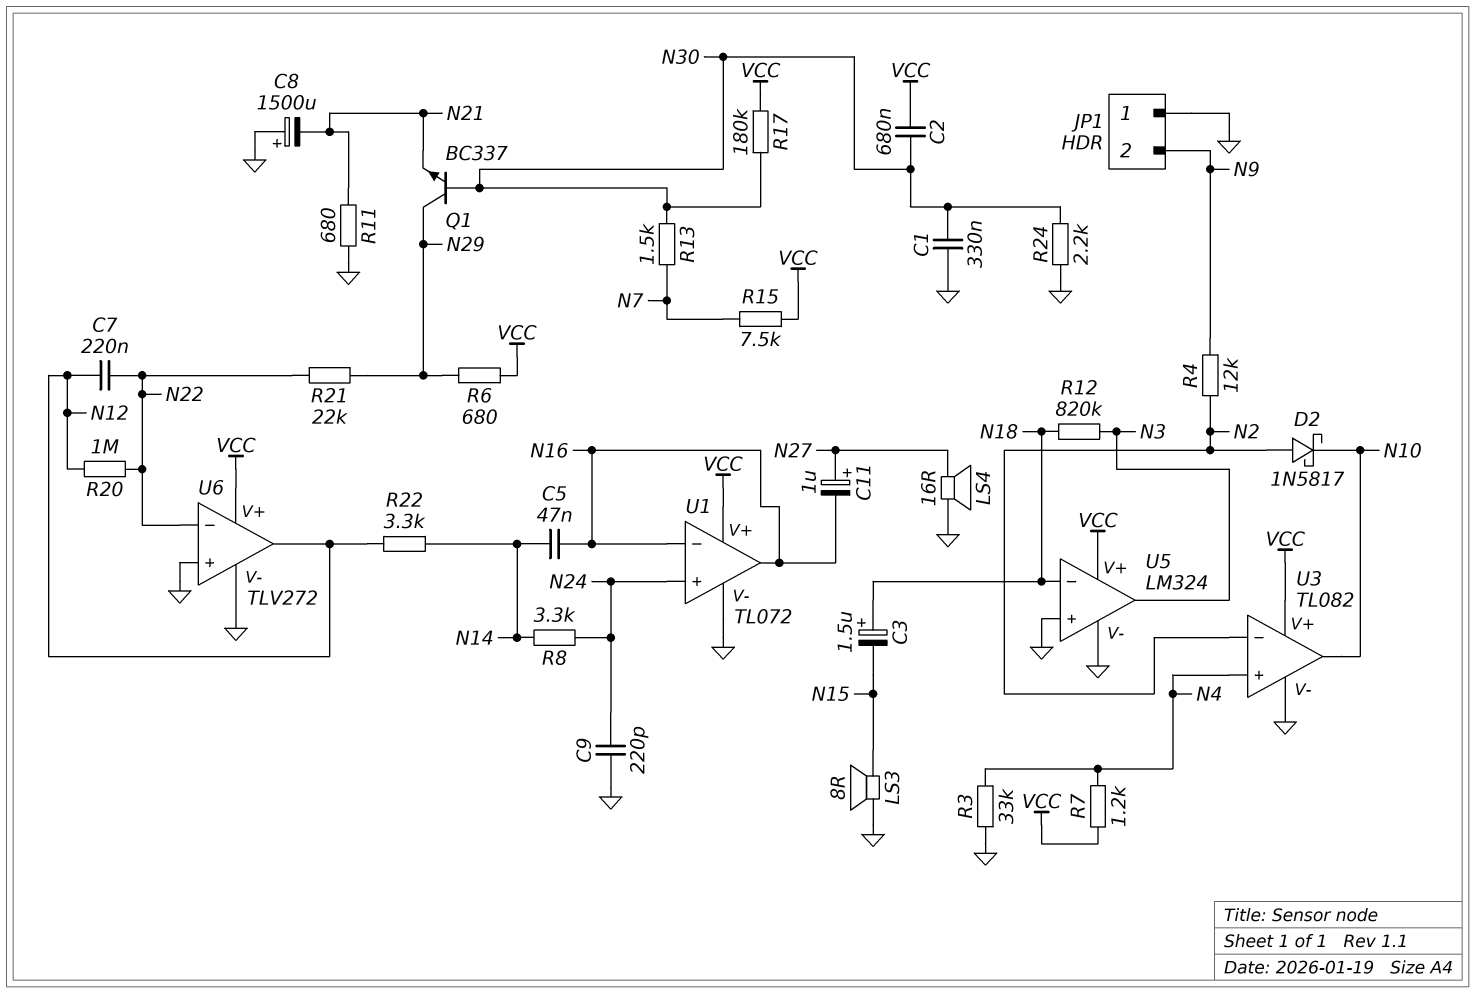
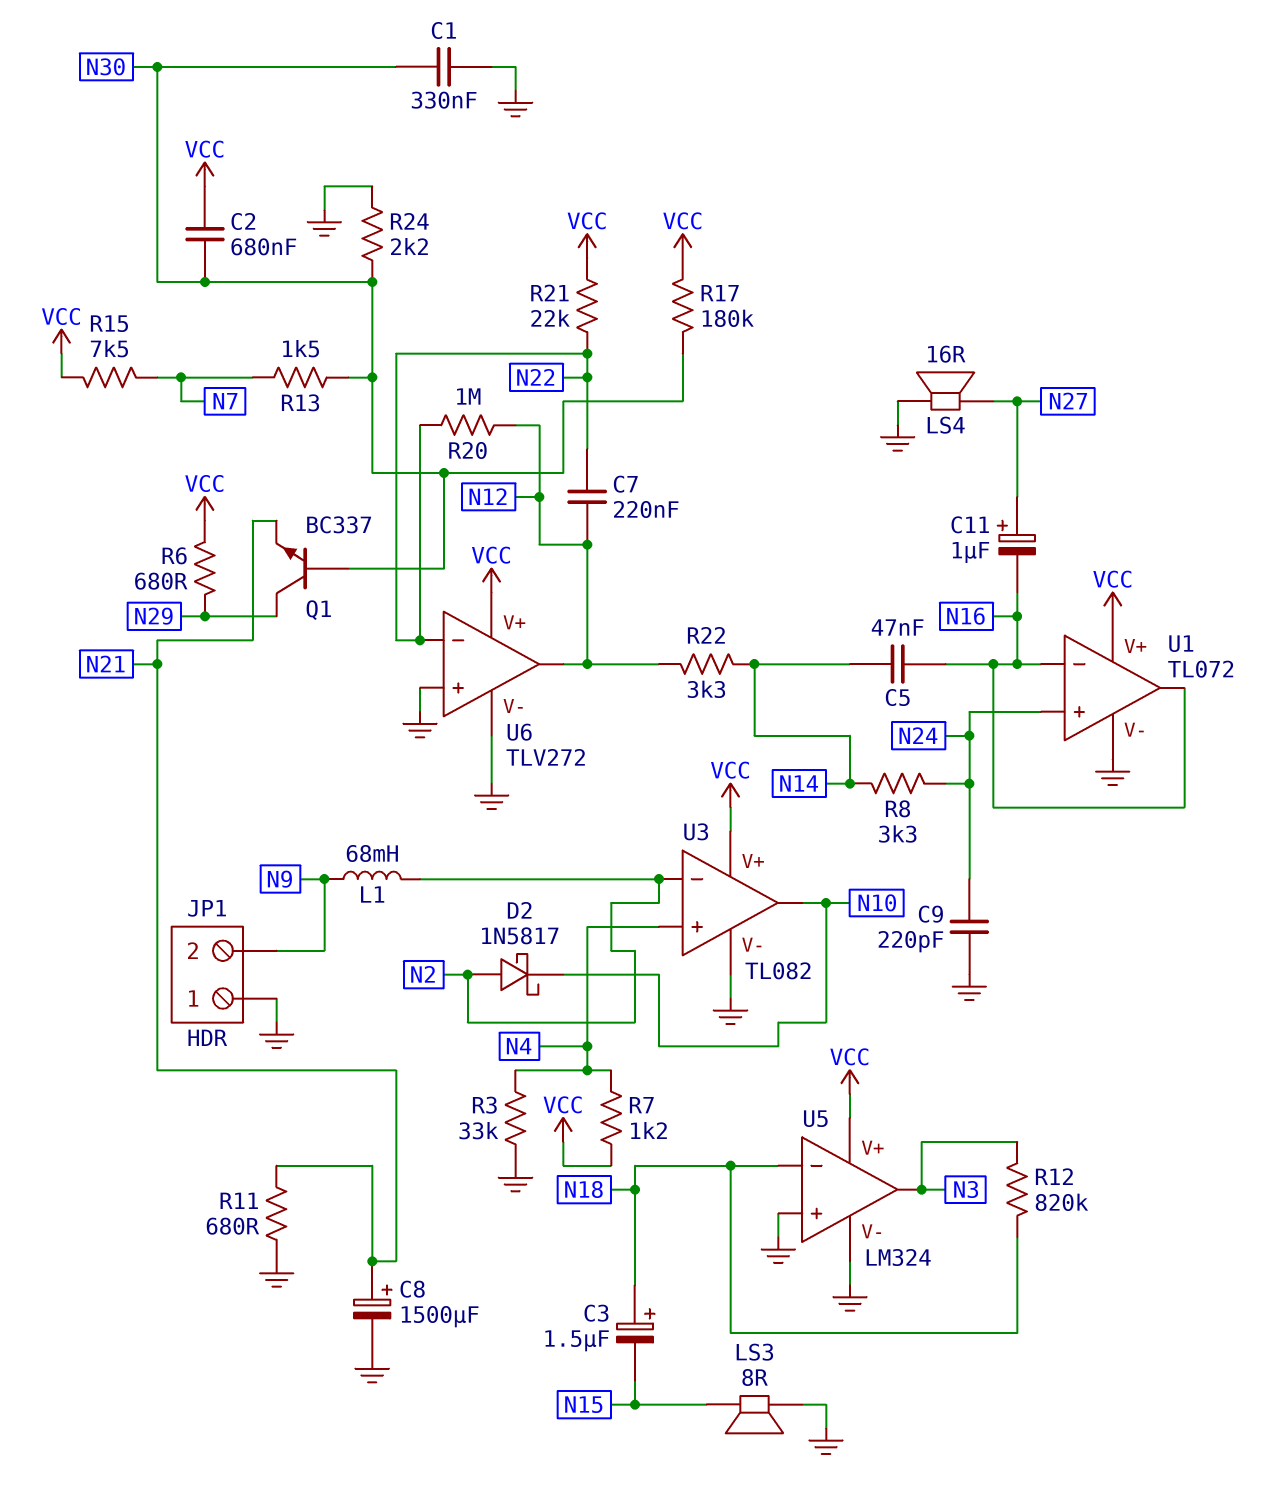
C8: 1500uF (plus GND, minus N21) -> 1500uF (plus N21, minus GND)
L1: none -> 68mH (N2, N9)
R4: 12k (N2, N9) -> none
R21: 22k (N22, N29) -> 22k (N22, VCC)

